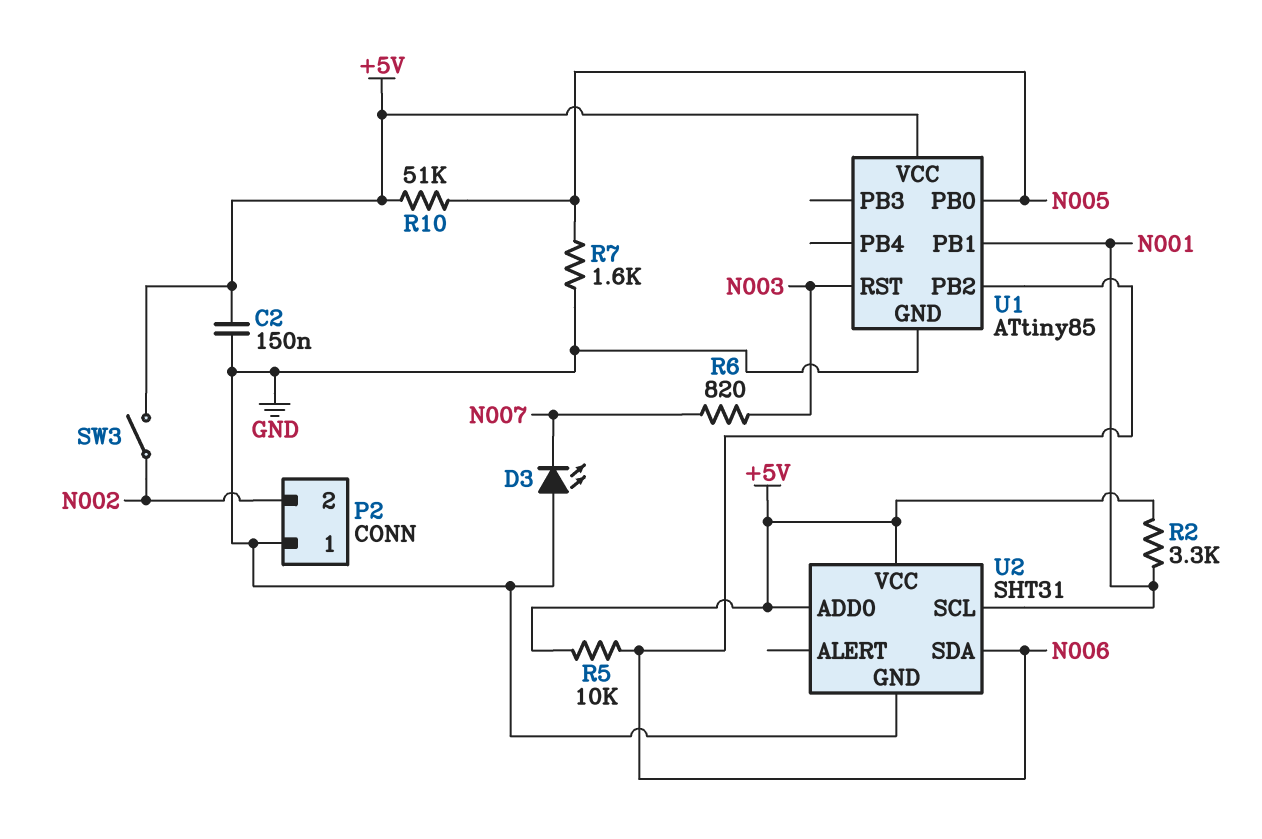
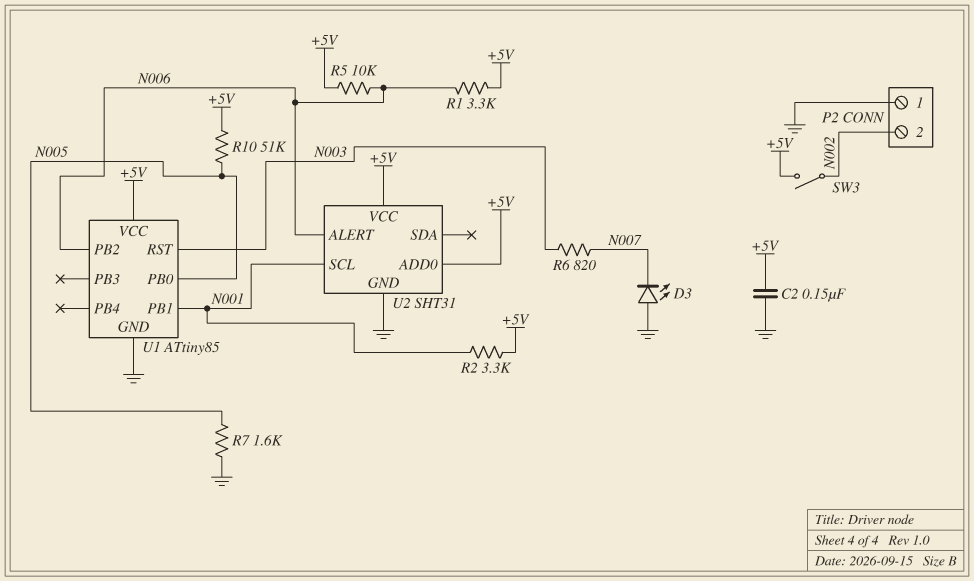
R1: none -> 3.3k (+5V, N006)
U2 pin ALERT: none -> N006
U2 pin SDA: N006 -> none

